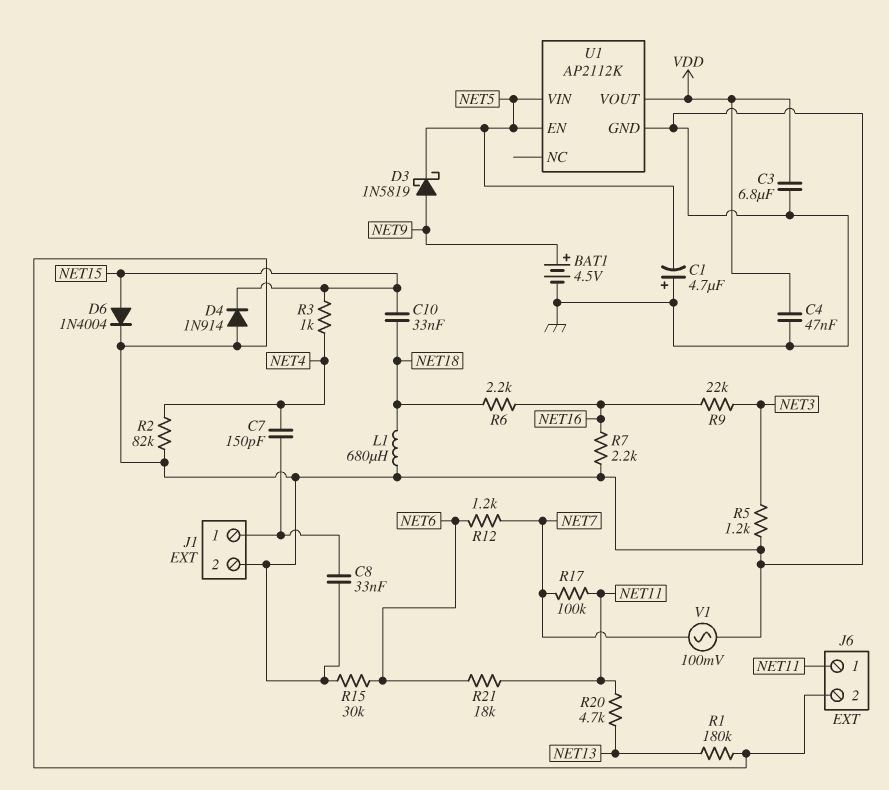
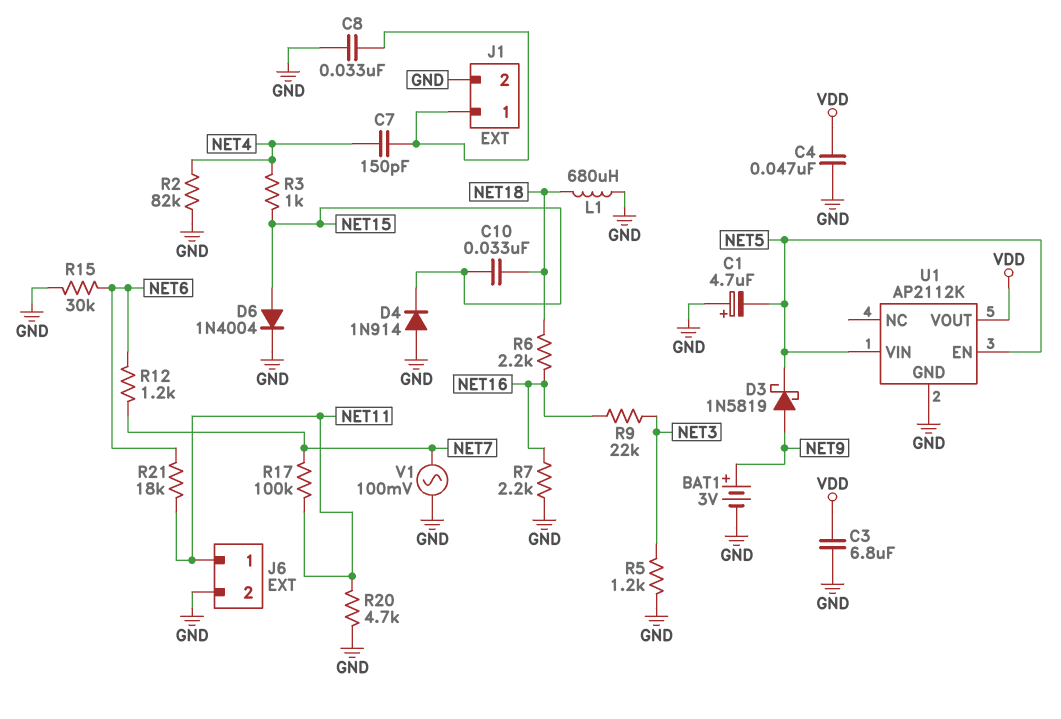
BAT1: 4.5V (plus NET9, minus GND) -> 3V (plus NET9, minus GND)
R1: 180k (GND, NET13) -> none
R20: 4.7k (NET11, NET13) -> 4.7k (GND, NET11)

